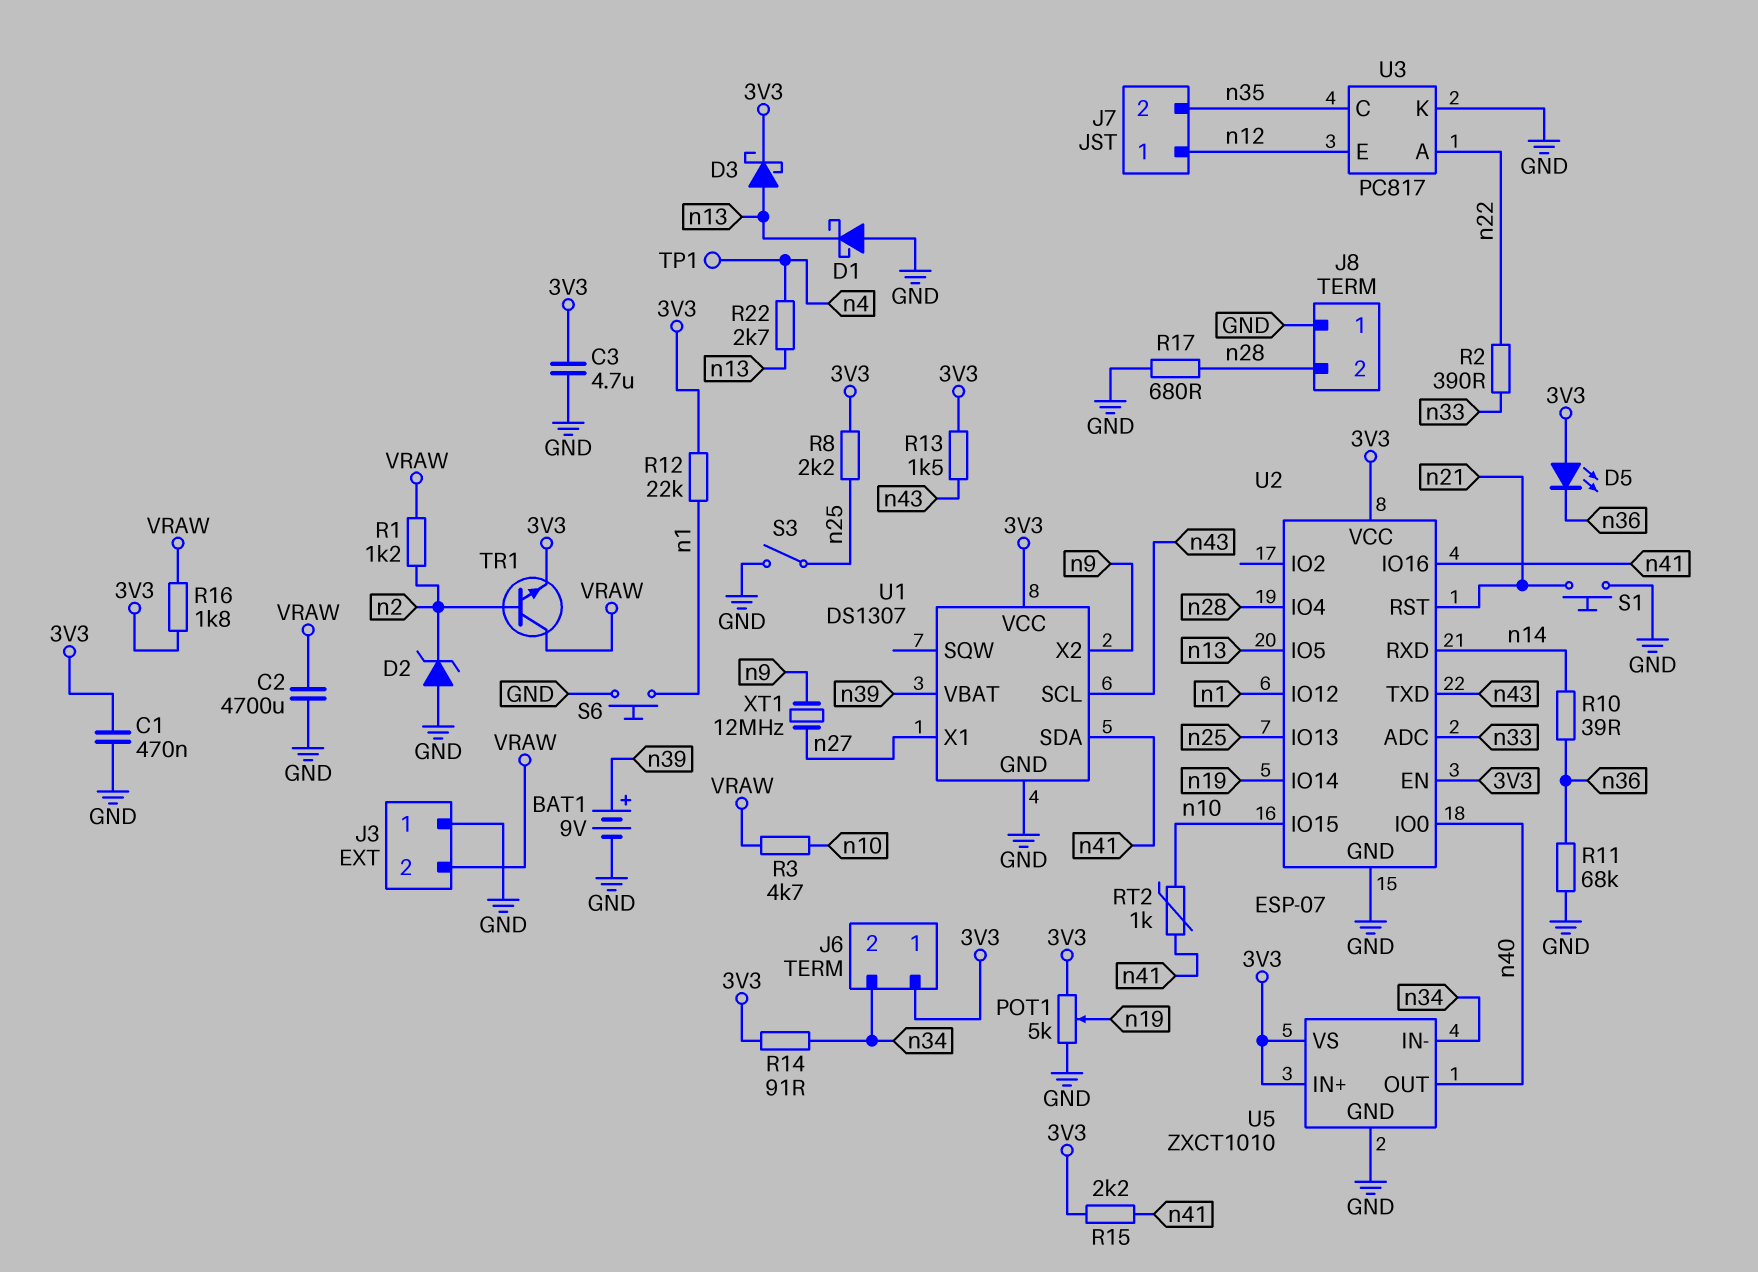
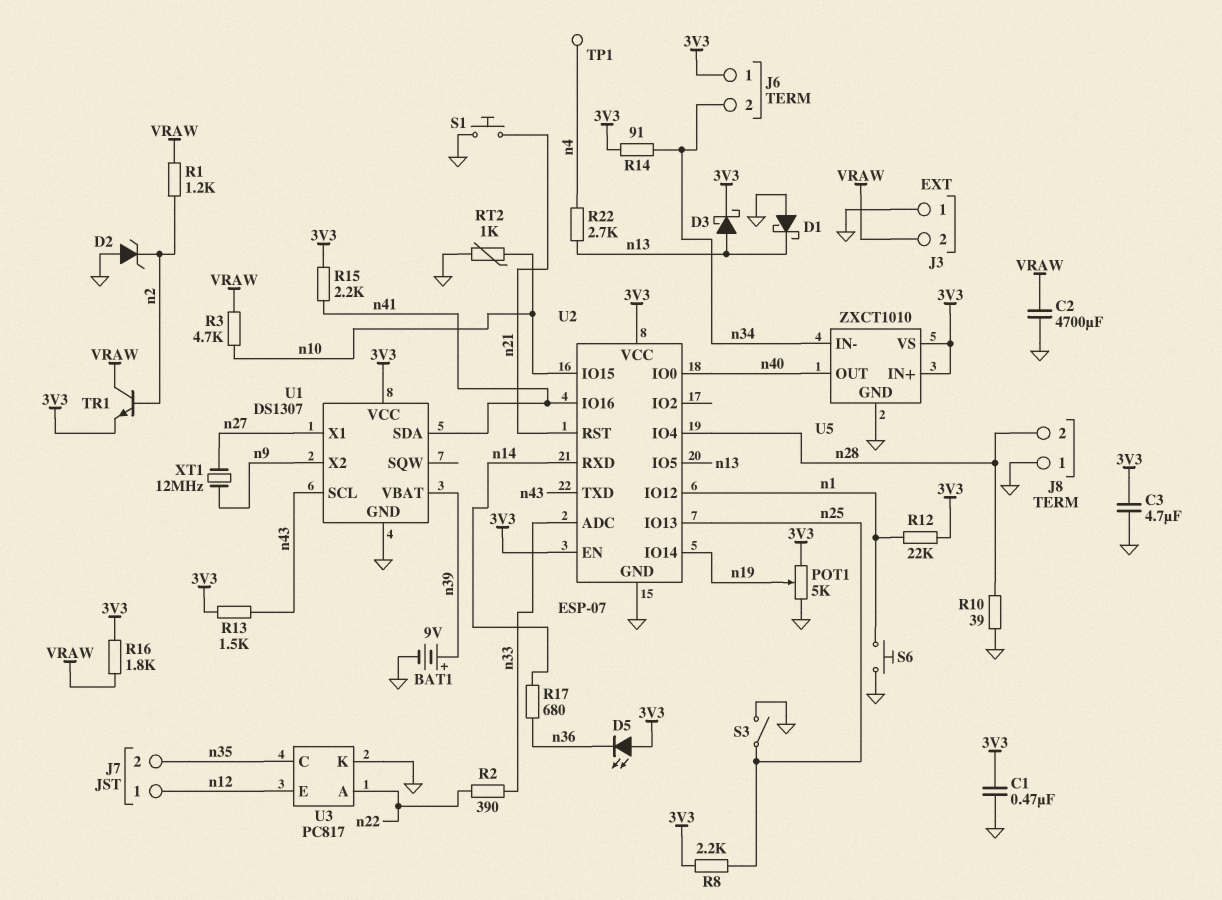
R10: 39 (n14, n36) -> 39 (GND, n28)
R11: 68k (GND, n36) -> none
R17: 680 (GND, n28) -> 680 (n14, n36)
RT2: 1k (n10, n41) -> 1k (GND, n10)

